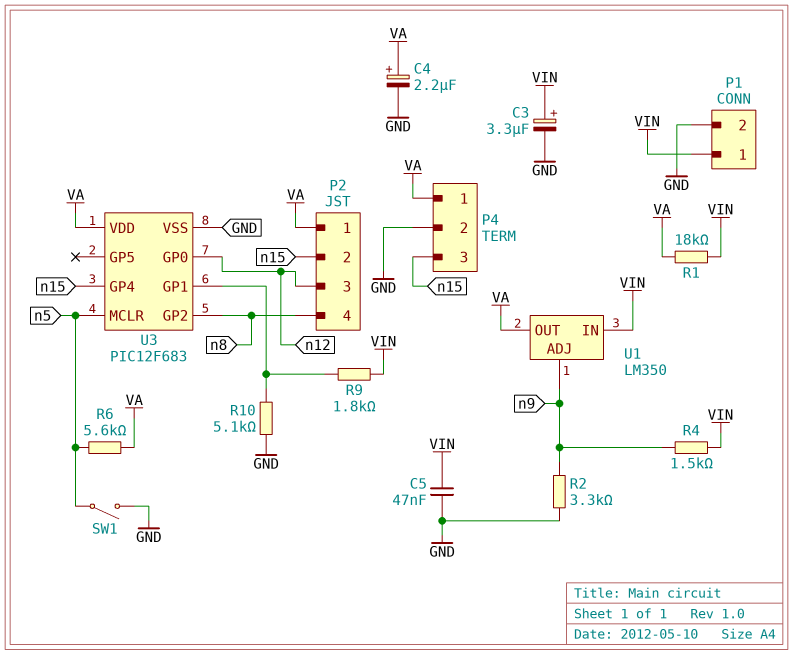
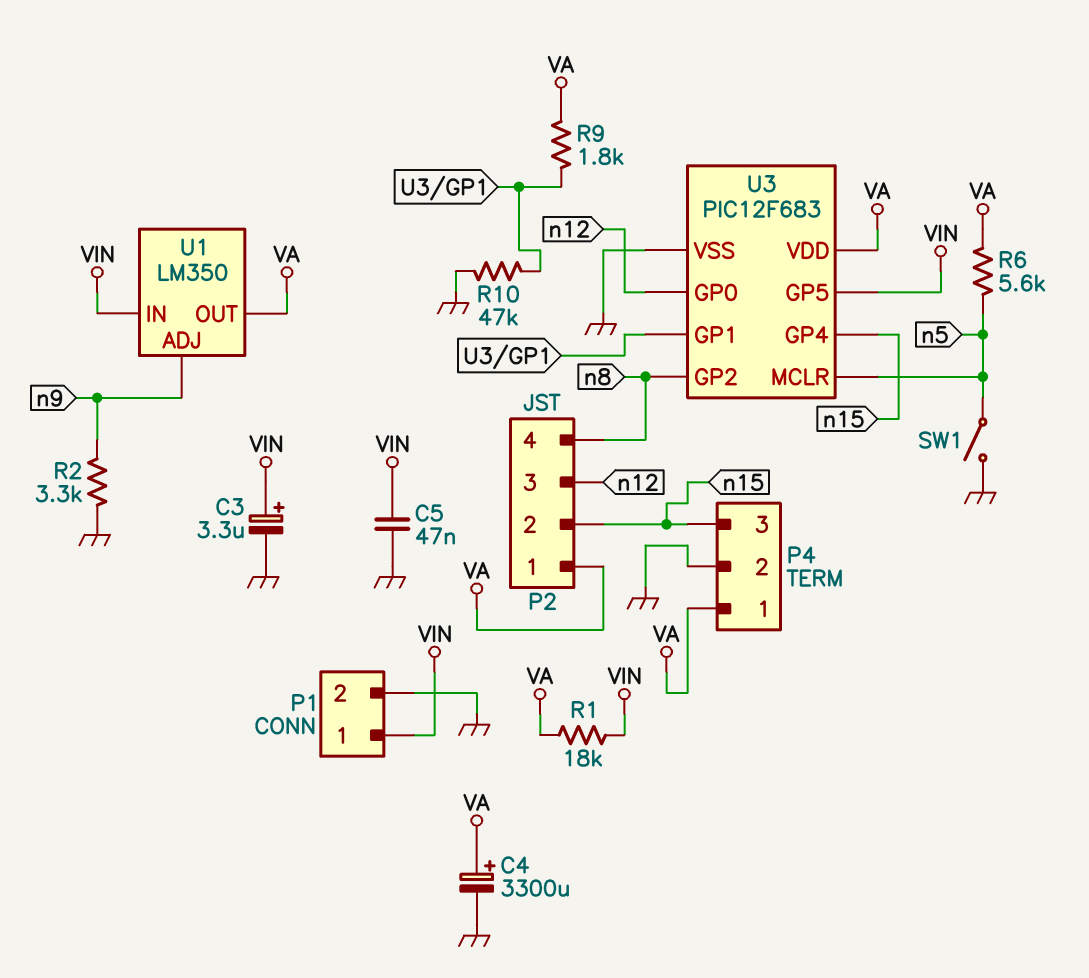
C4: 2.2uF (plus VA, minus GND) -> 3300uF (plus VA, minus GND)
R4: 1.5k (VIN, n9) -> none
R9: 1.8k (U3/GP1, VIN) -> 1.8k (U3/GP1, VA)
R10: 5.1k (GND, U3/GP1) -> 47k (GND, U3/GP1)
U3 pin GP5: none -> VIN

